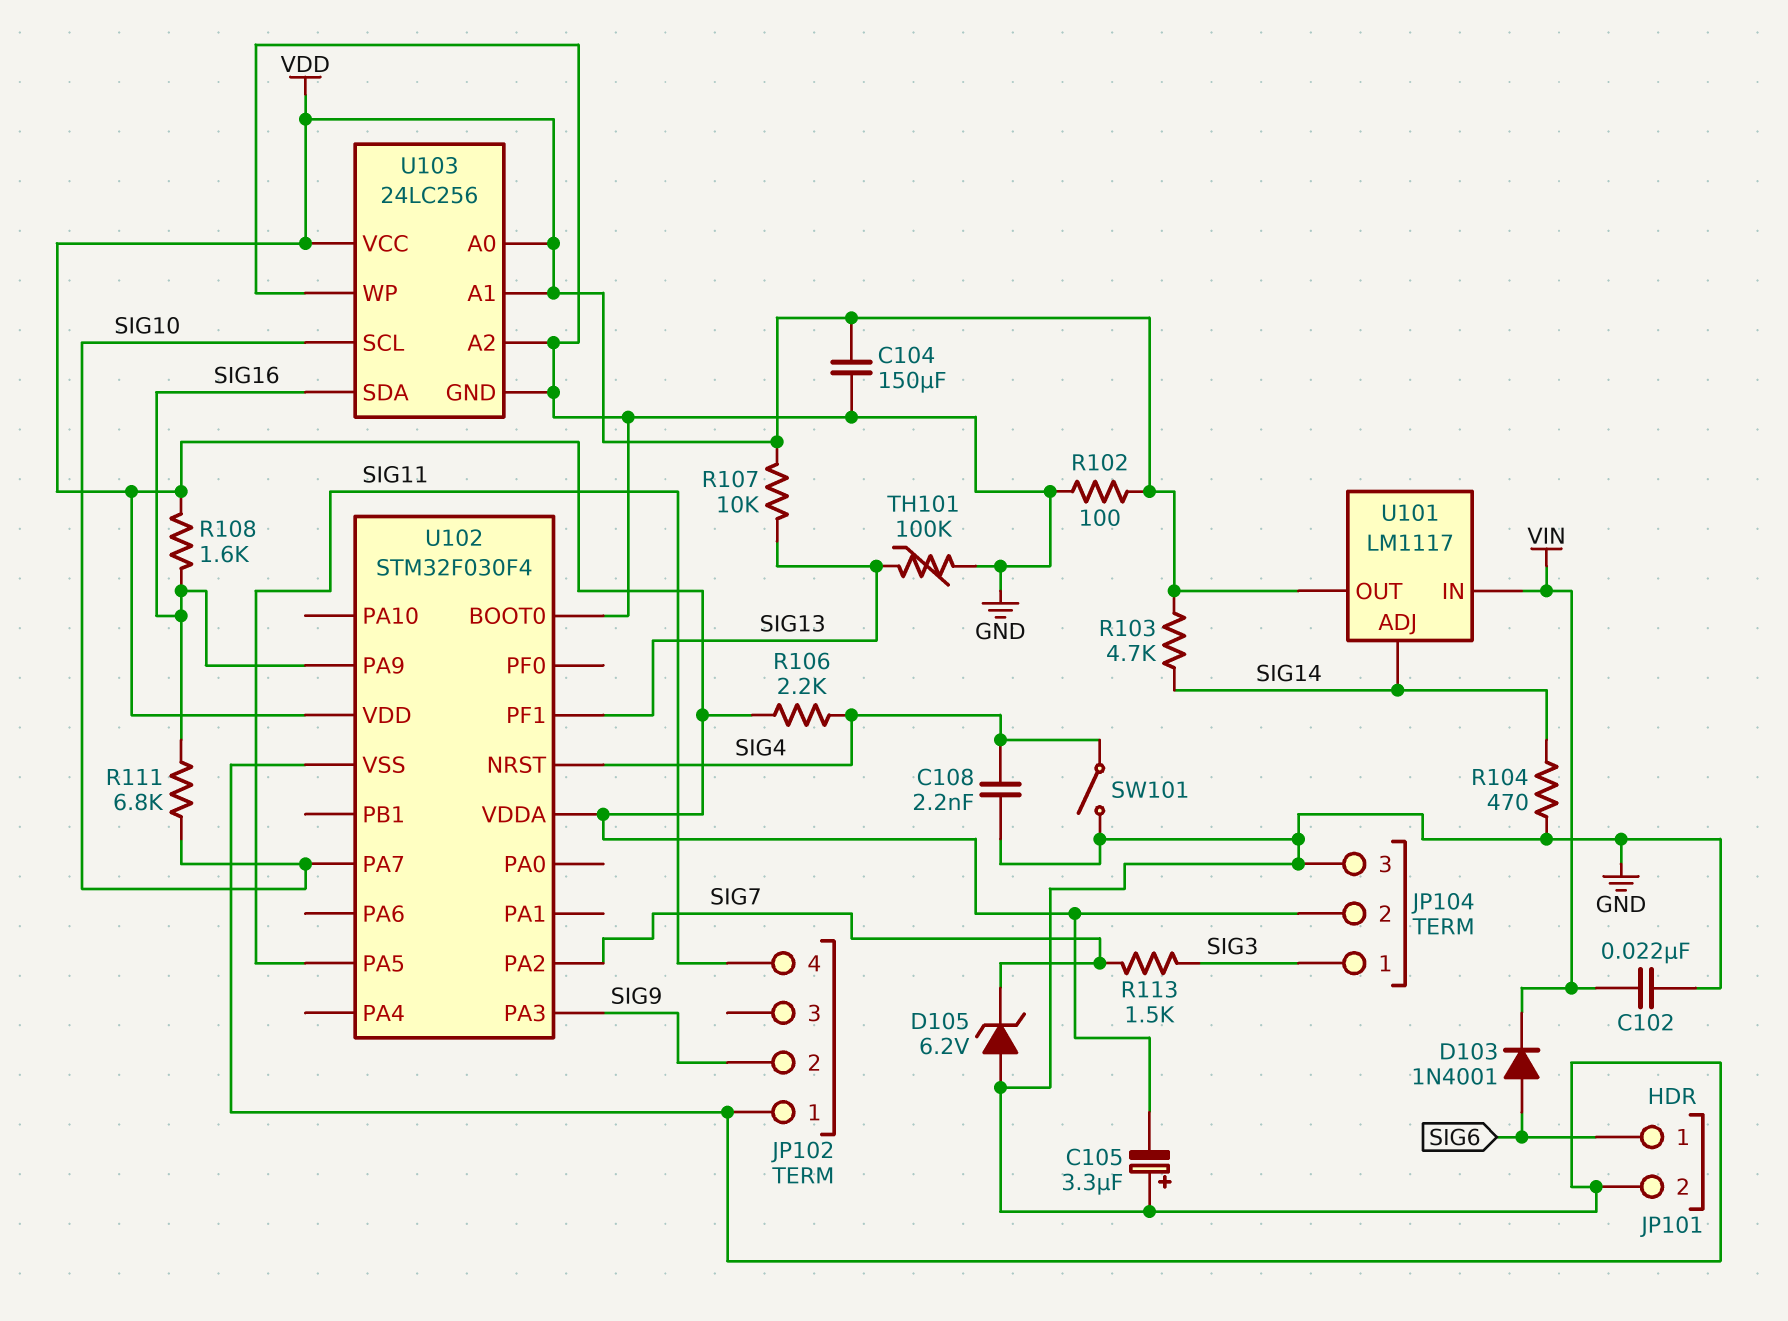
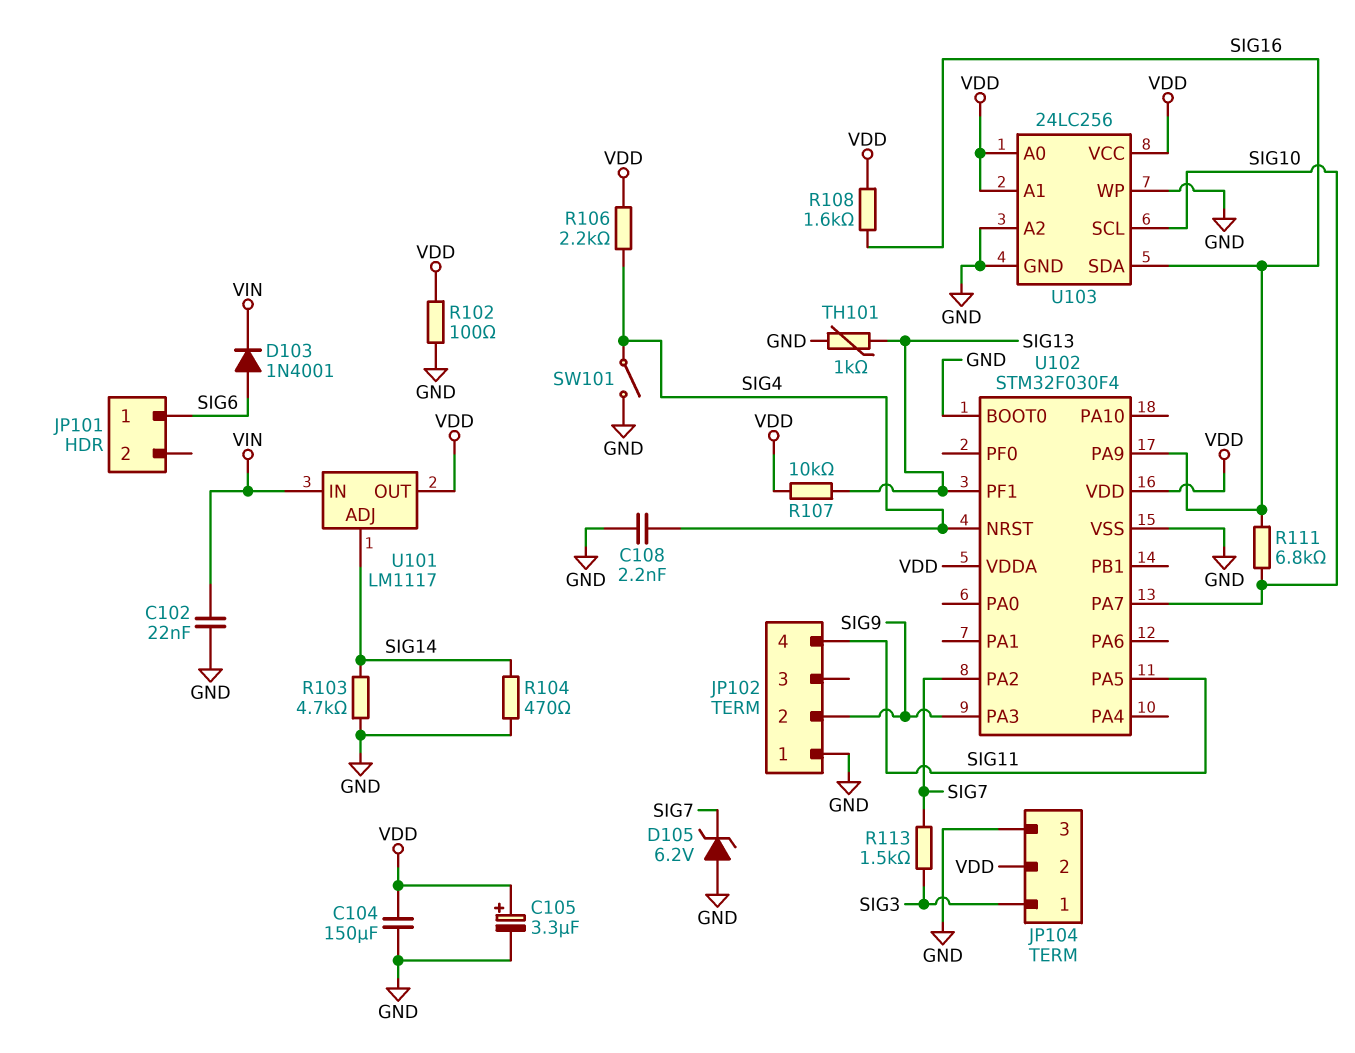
C105: 3.3uF (plus GND, minus VDD) -> 3.3uF (plus VDD, minus GND)
JP101 pin 2: GND -> none
R103: 4.7k (SIG14, VDD) -> 4.7k (GND, SIG14)
TH101: 100k (GND, SIG13) -> 1k (GND, SIG13)

